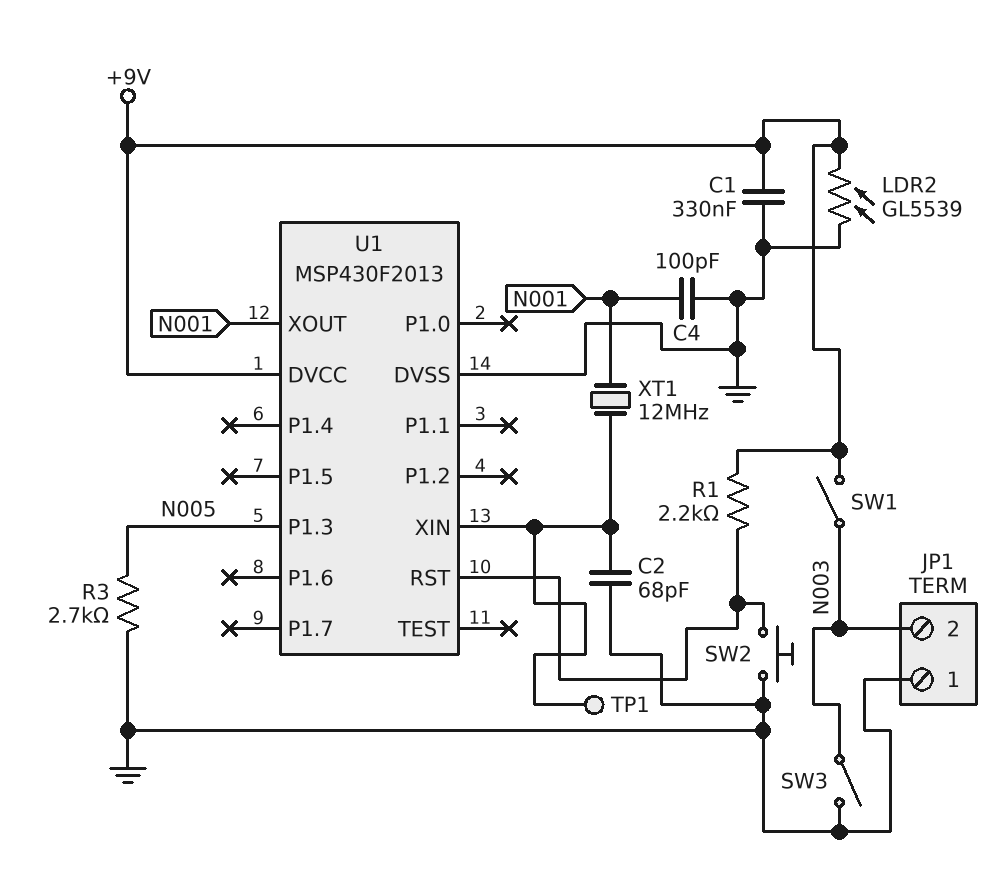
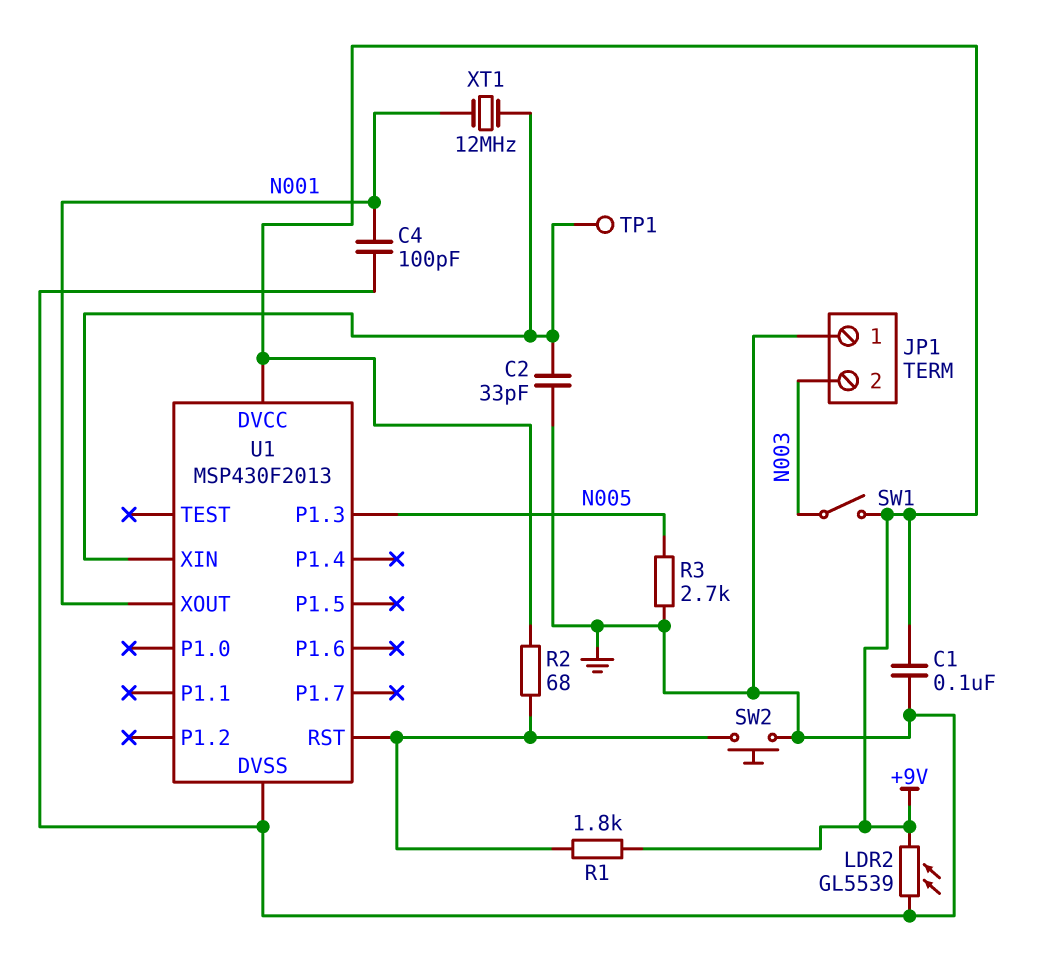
C1: 330nF (+9V, GND) -> 100nF (+9V, GND)
C2: 68pF (GND, U1/XIN) -> 33pF (GND, U1/XIN)
R1: 2.2k (+9V, U1/RST) -> 1.8k (+9V, U1/RST)
R2: none -> 68 (+9V, U1/RST)
SW3: switch (GND, N003) -> none

